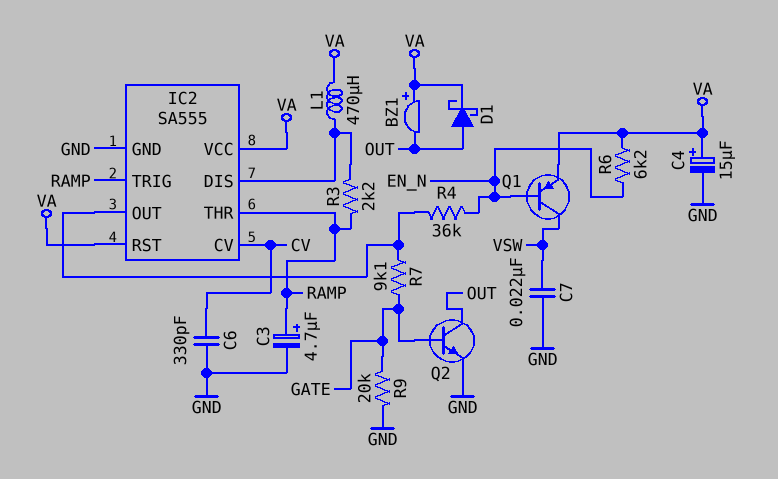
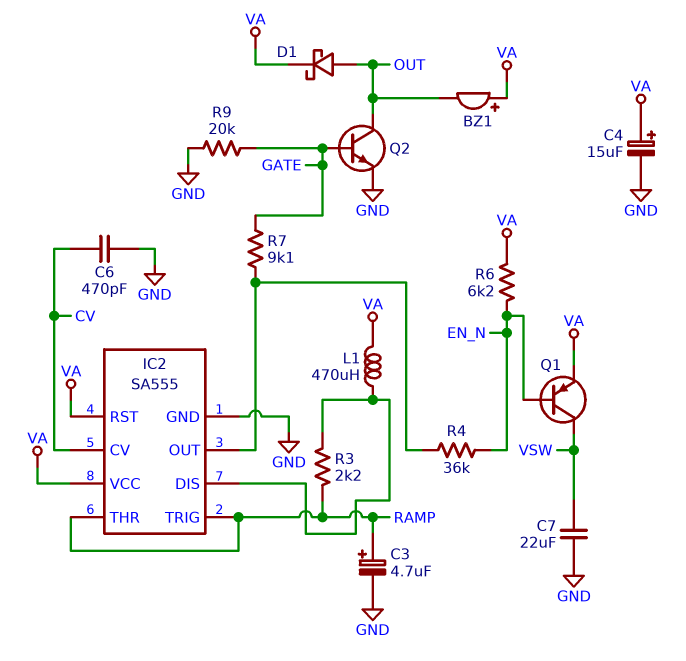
C6: 330pF (CV, GND) -> 470pF (CV, GND)
C7: 22nF (GND, VSW) -> 22uF (GND, VSW)

